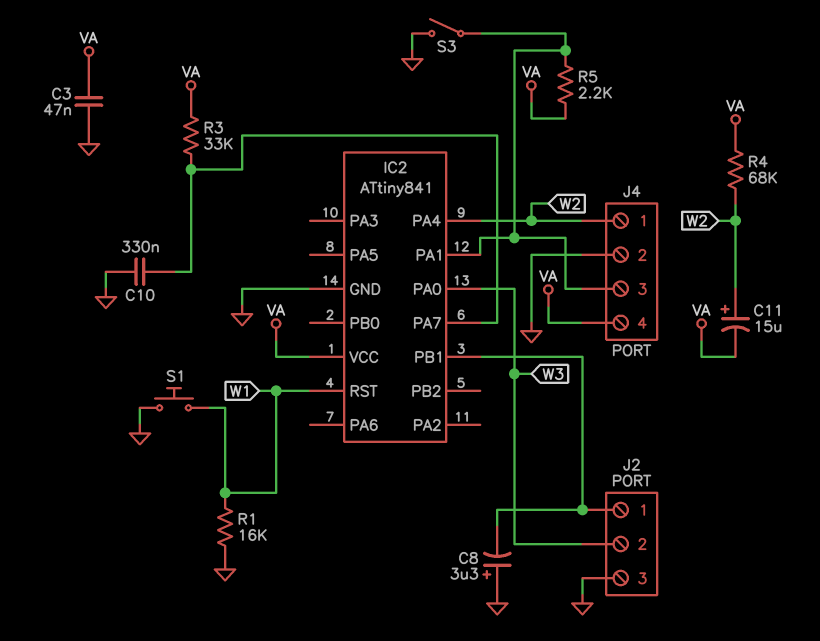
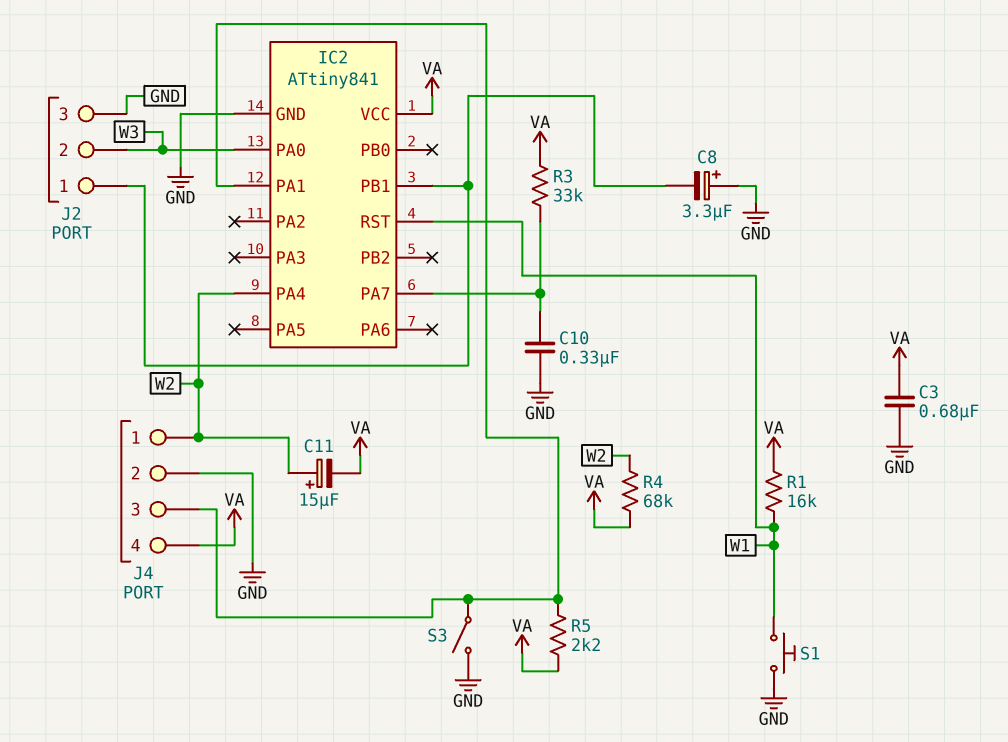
C3: 47nF (GND, VA) -> 680nF (GND, VA)
R1: 16k (GND, W1) -> 16k (VA, W1)

